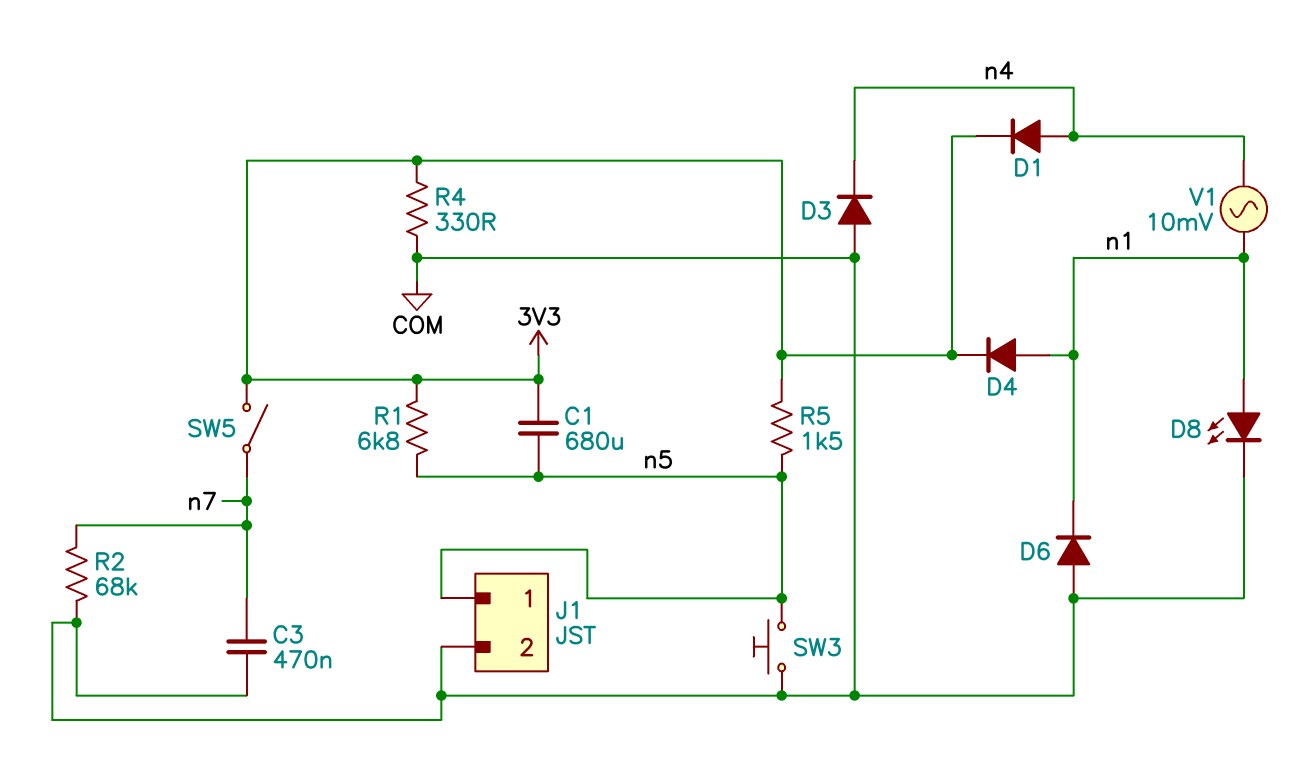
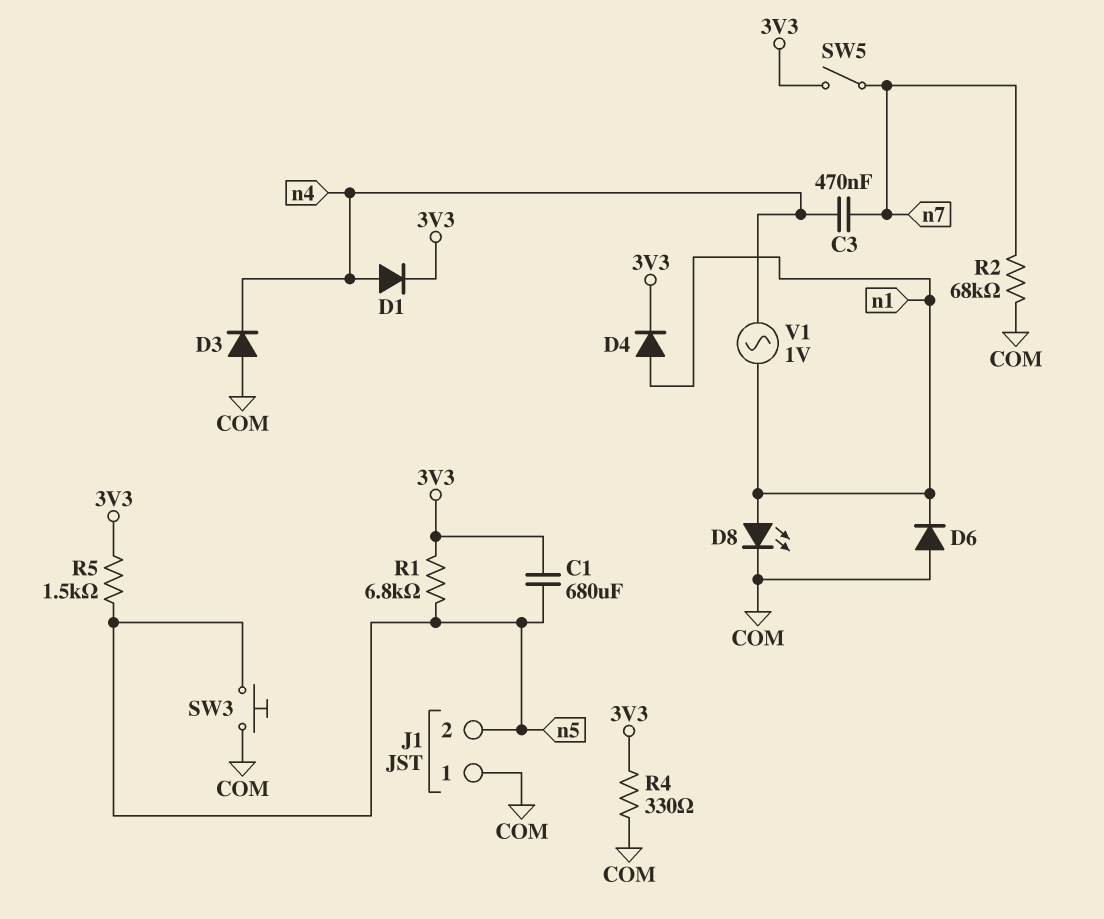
C3: 470nF (COM, n7) -> 470nF (n4, n7)
J1 pin 1: n5 -> COM
J1 pin 2: COM -> n5
V1: AC 10mV (n1, n4) -> AC 1V (n1, n4)

